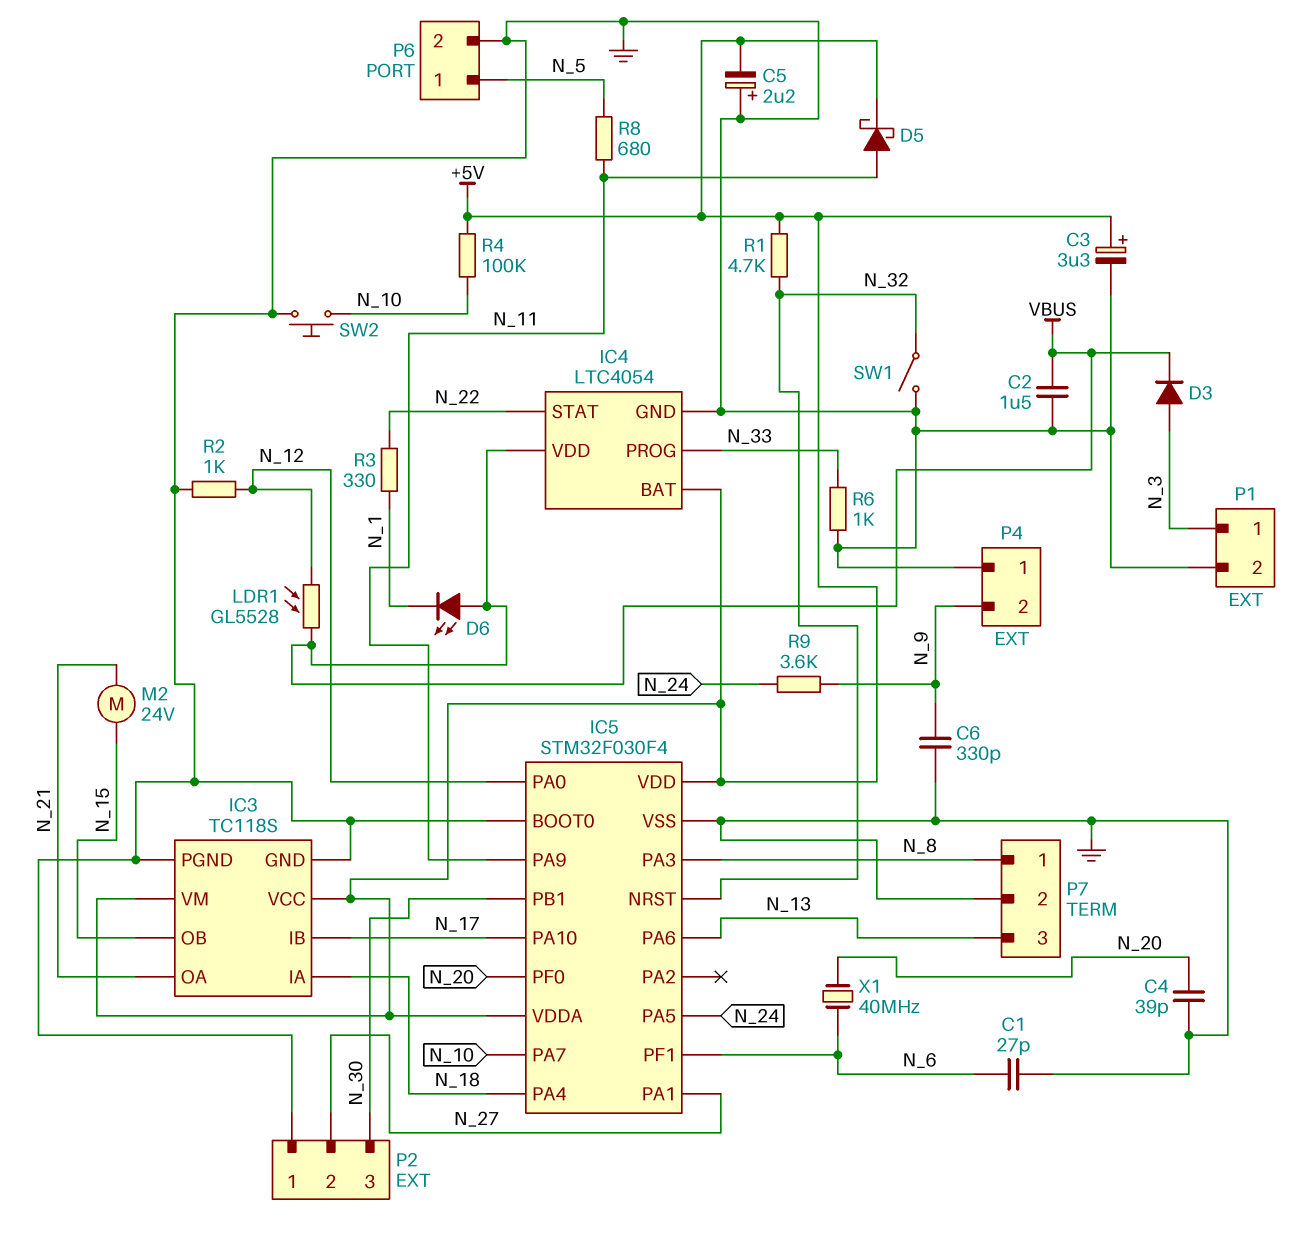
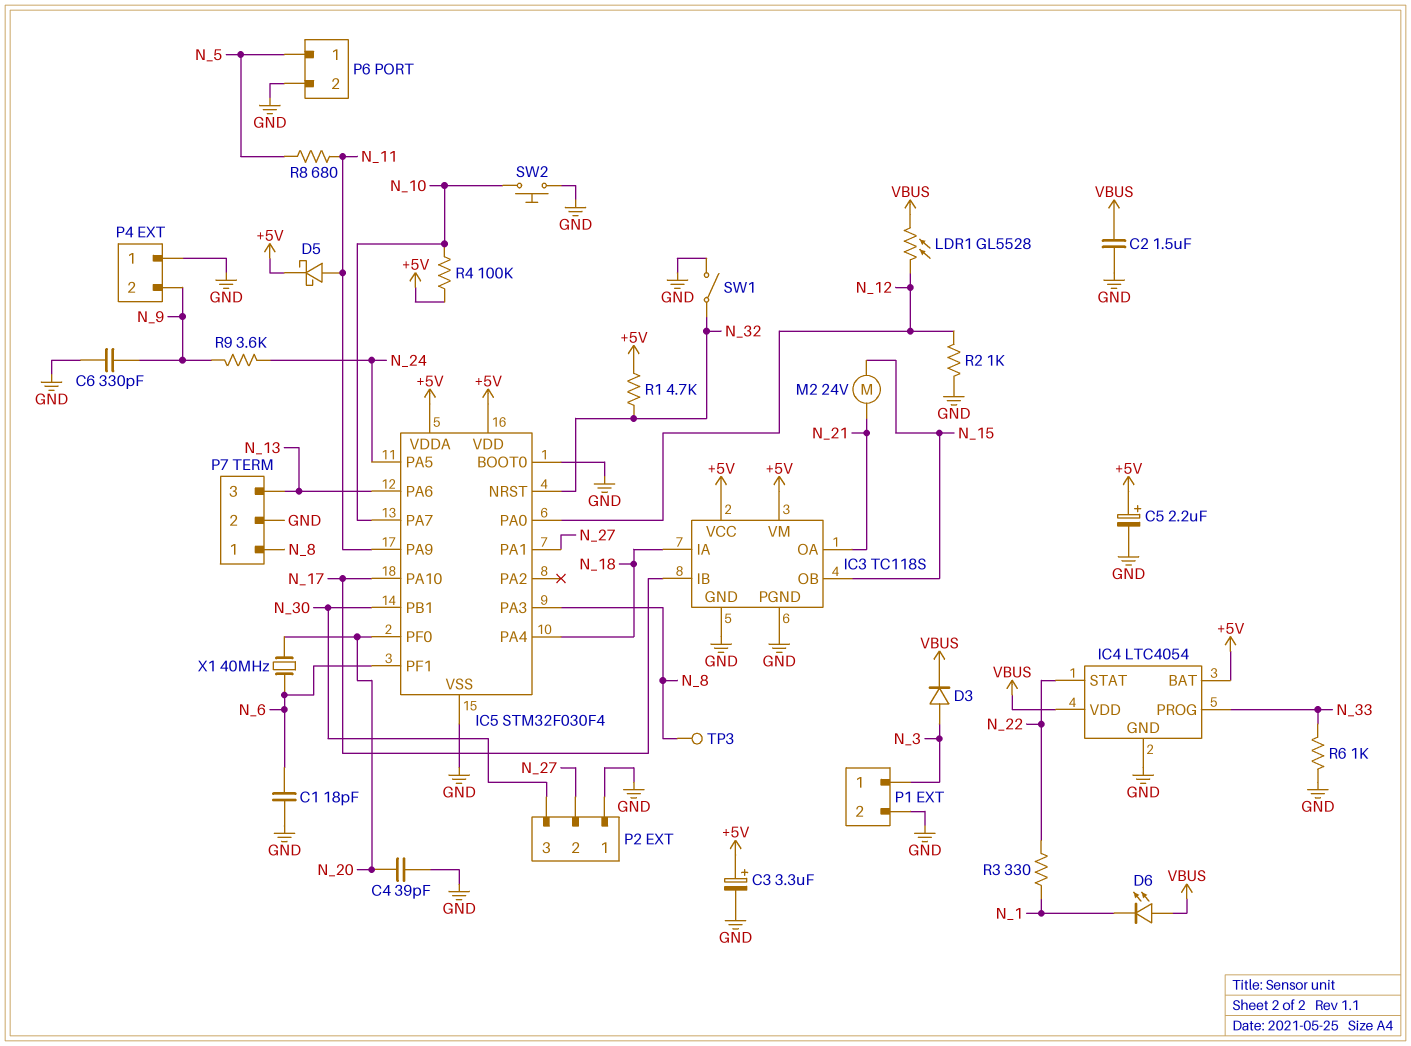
C1: 27pF (GND, N_6) -> 18pF (GND, N_6)
C5: 2.2uF (plus GND, minus +5V) -> 2.2uF (plus +5V, minus GND)
TP3: none -> test point (N_8)

